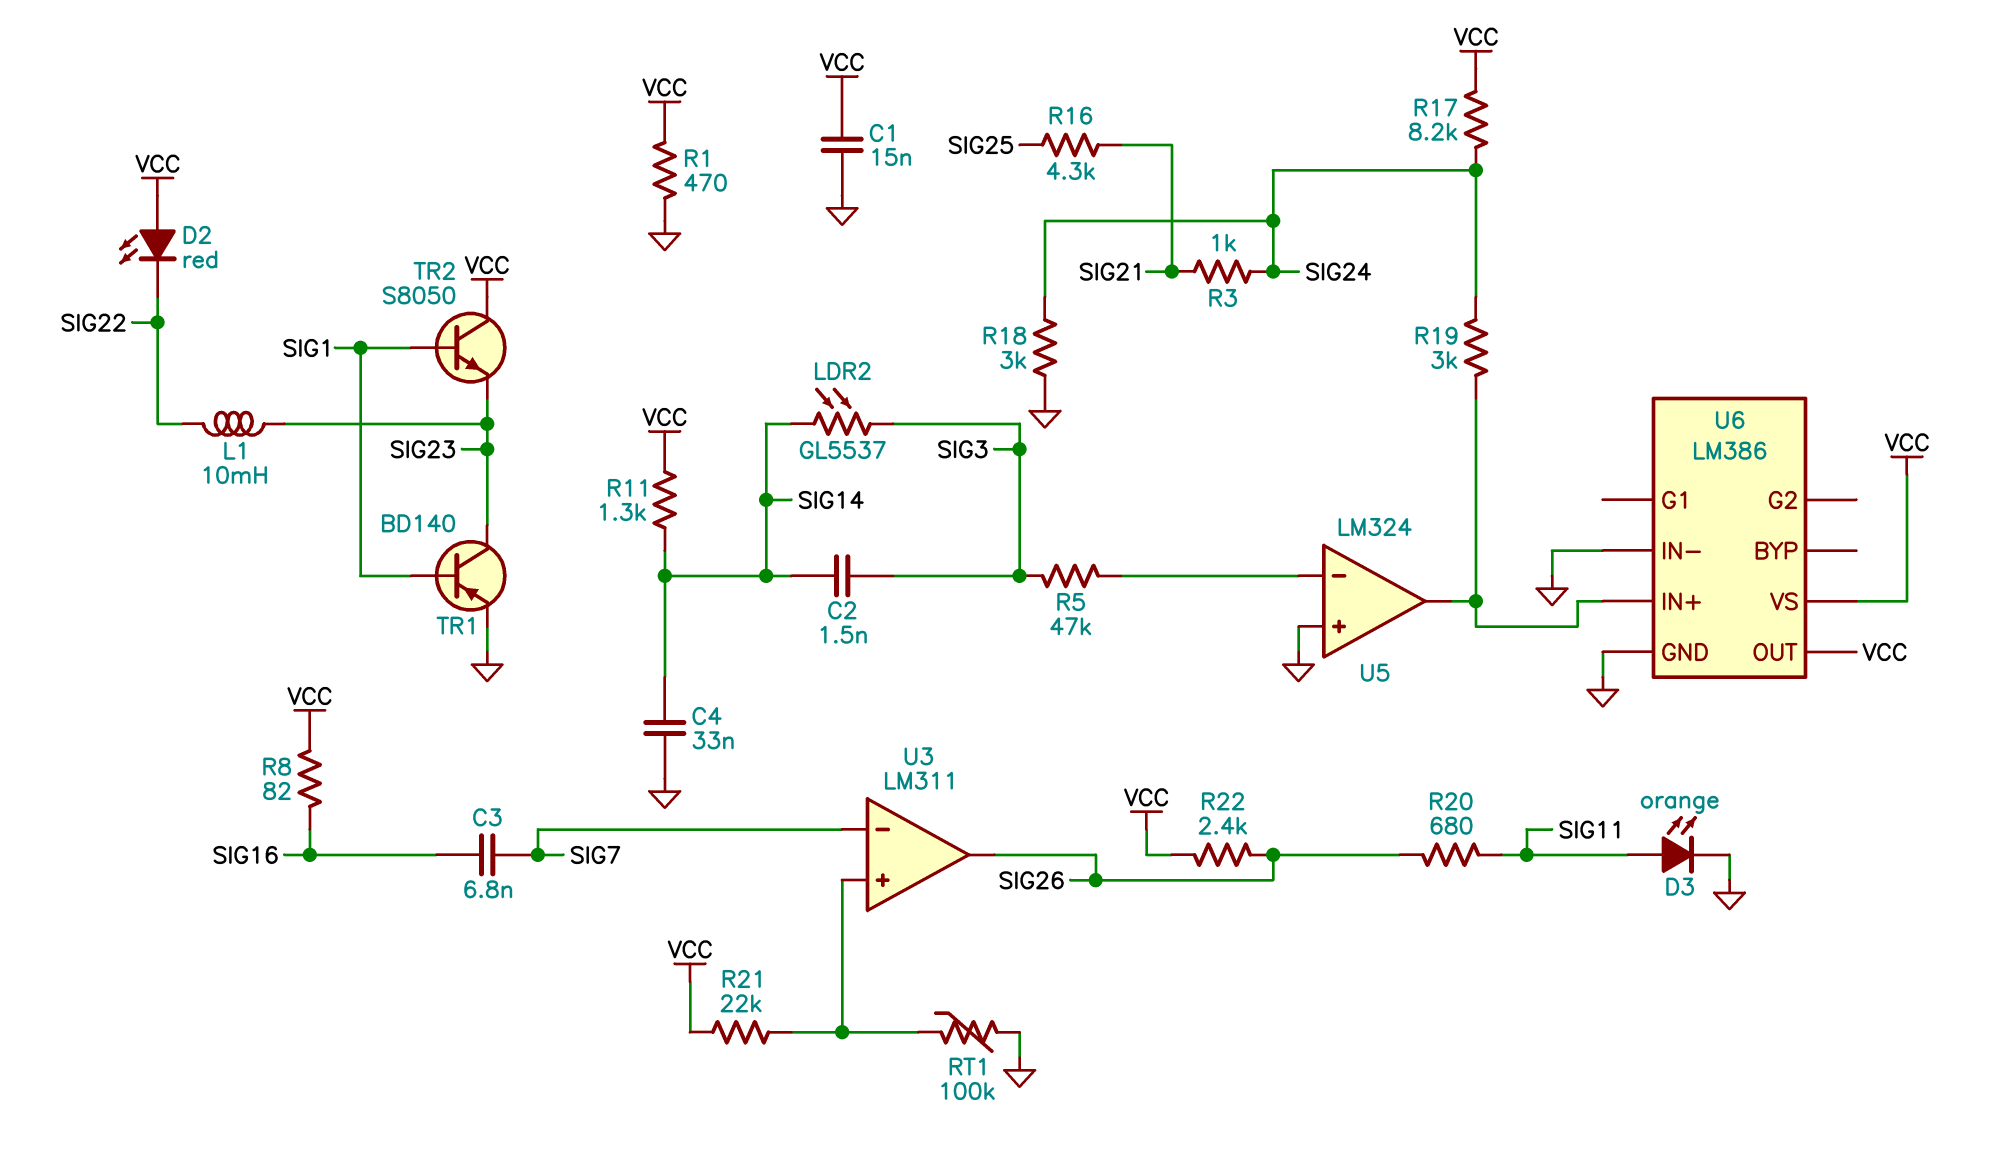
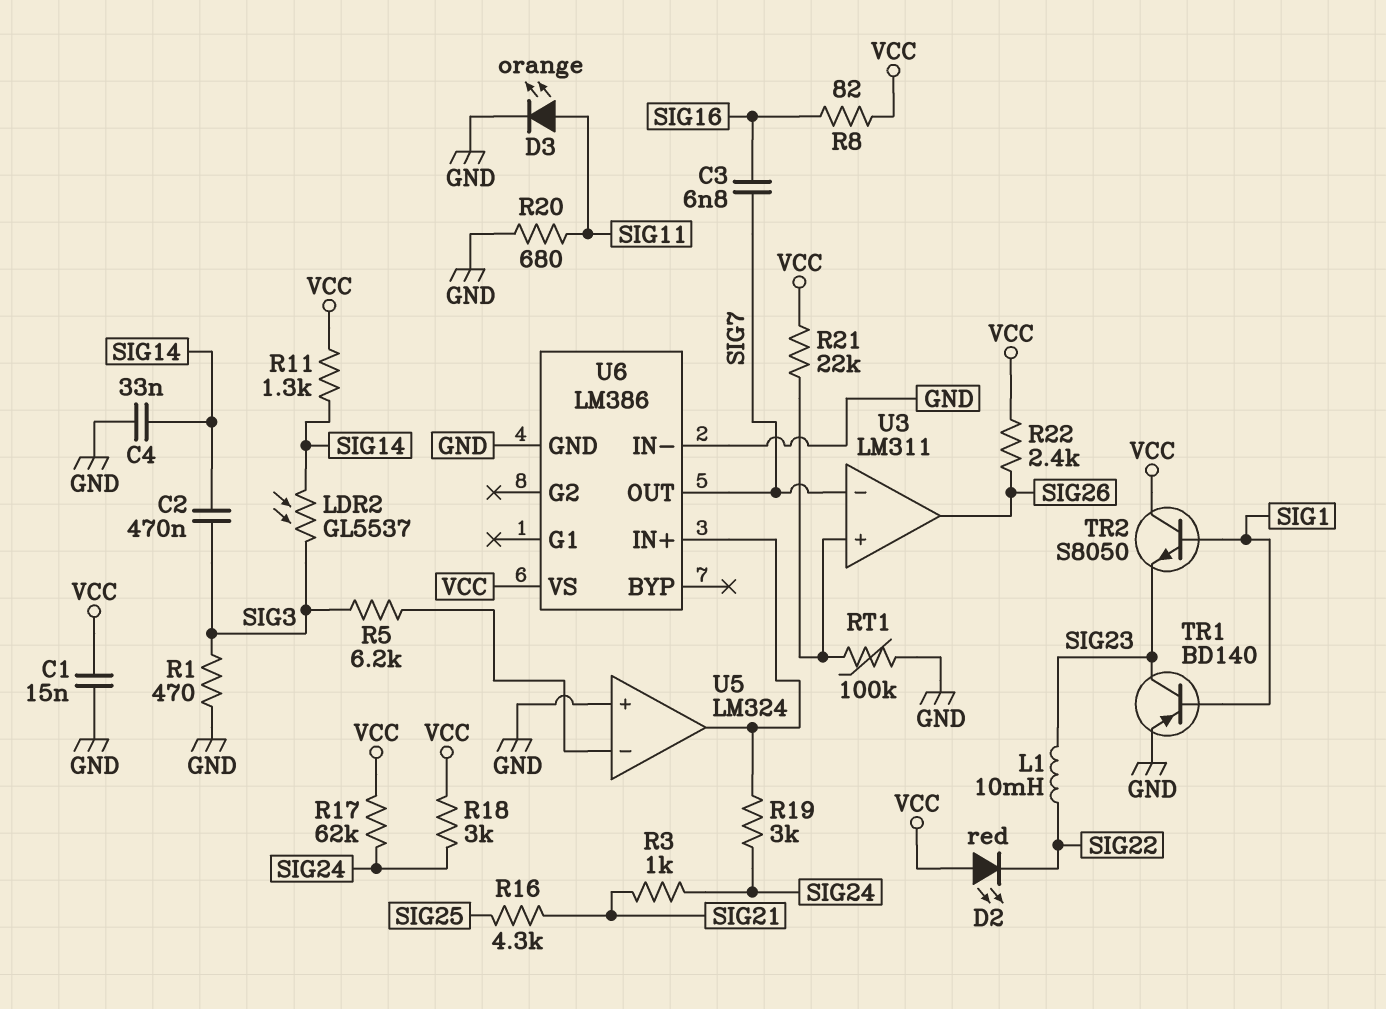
C2: 1.5nF (SIG3, SIG14) -> 470nF (SIG3, SIG14)
R1: 470 (GND, VCC) -> 470 (GND, SIG3)
R5: 47k (SIG3, U5/in-) -> 6.2k (SIG3, U5/in-)
R17: 8.2k (SIG24, VCC) -> 62k (SIG24, VCC)
R18: 3k (GND, SIG24) -> 3k (SIG24, VCC)
R20: 680 (SIG11, SIG26) -> 680 (GND, SIG11)
U6 pin OUT: VCC -> SIG7

